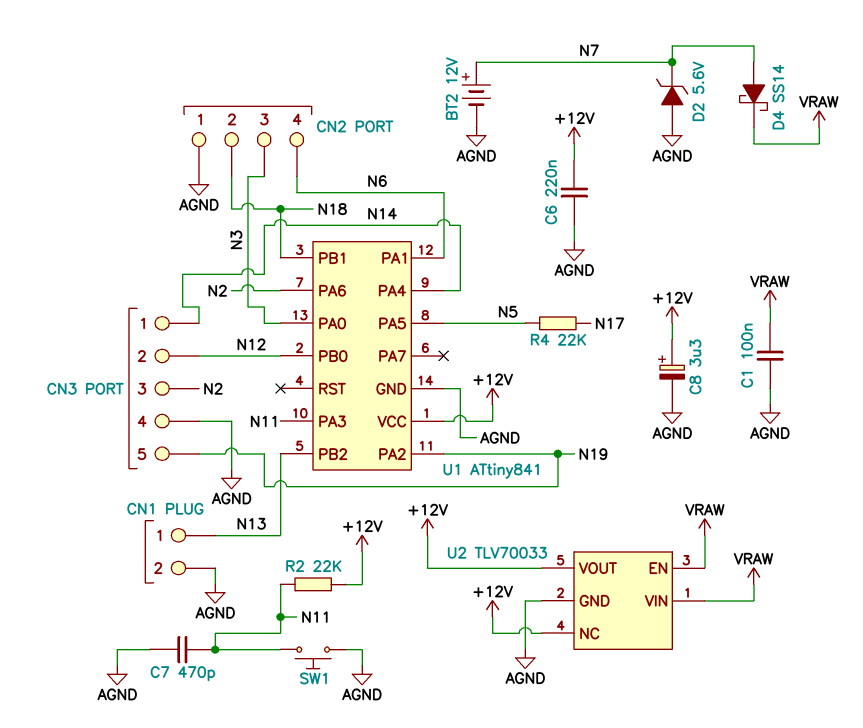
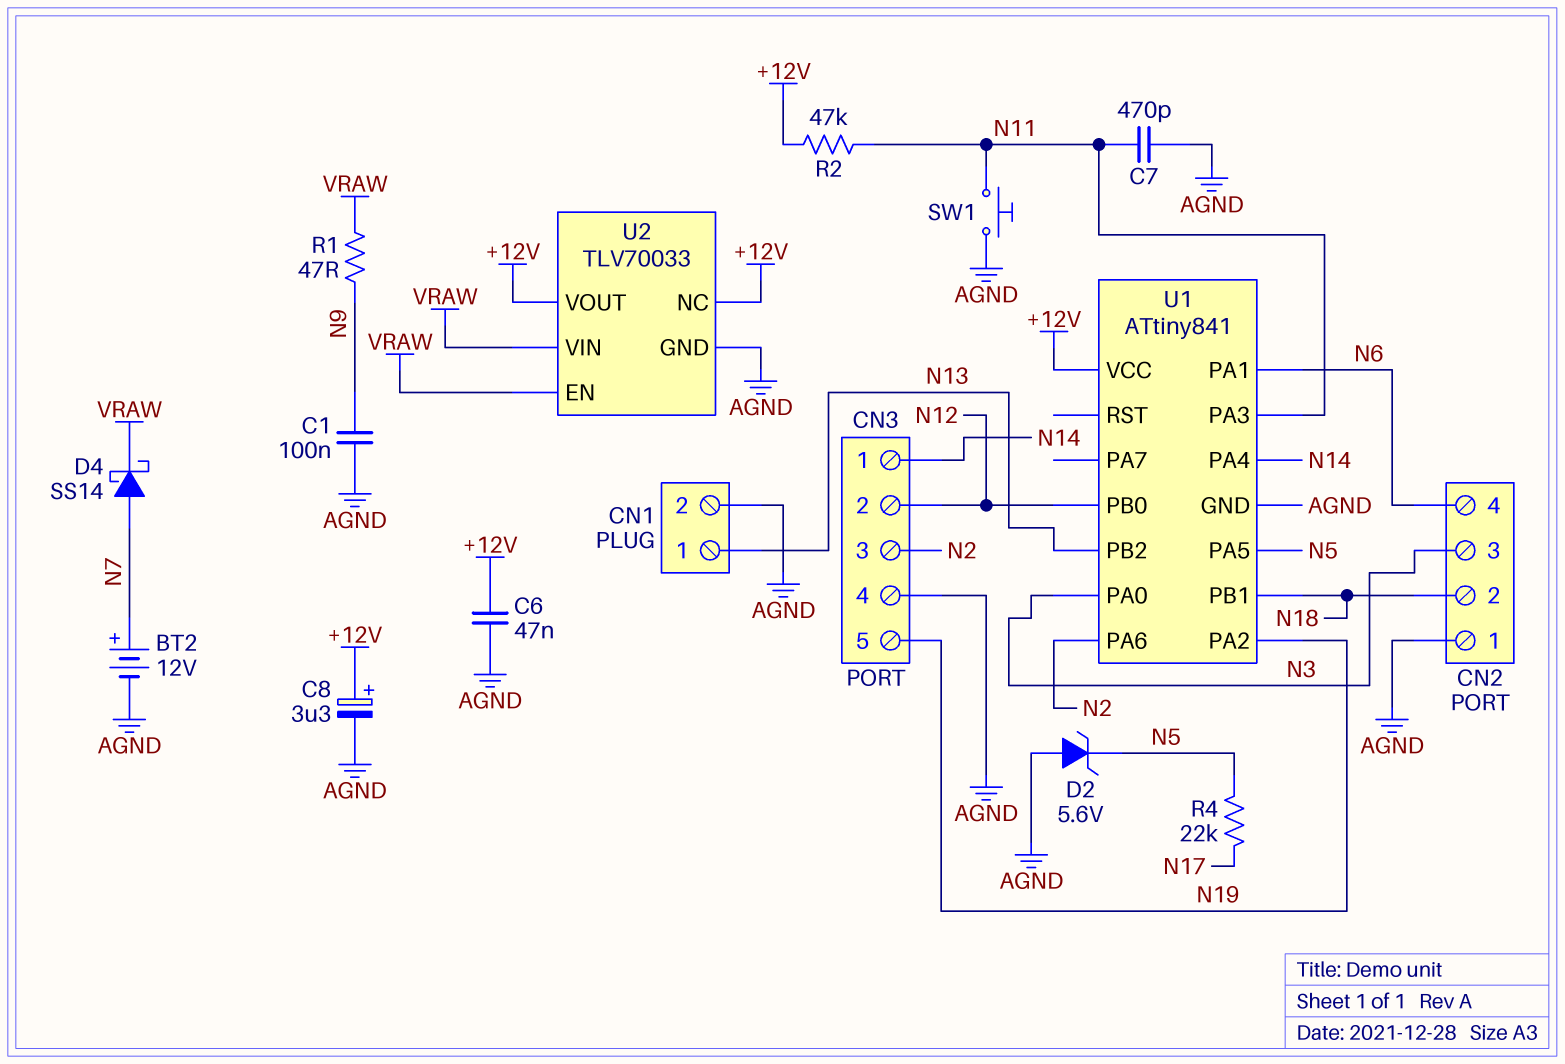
C1: 100nF (AGND, VRAW) -> 100nF (AGND, N9)
C6: 220nF (+12V, AGND) -> 47nF (+12V, AGND)
D2: zener 5.6V (A AGND, K N7) -> zener 5.6V (A AGND, K N5)
R1: none -> 47 (N9, VRAW)
R2: 22k (+12V, N11) -> 47k (+12V, N11)

